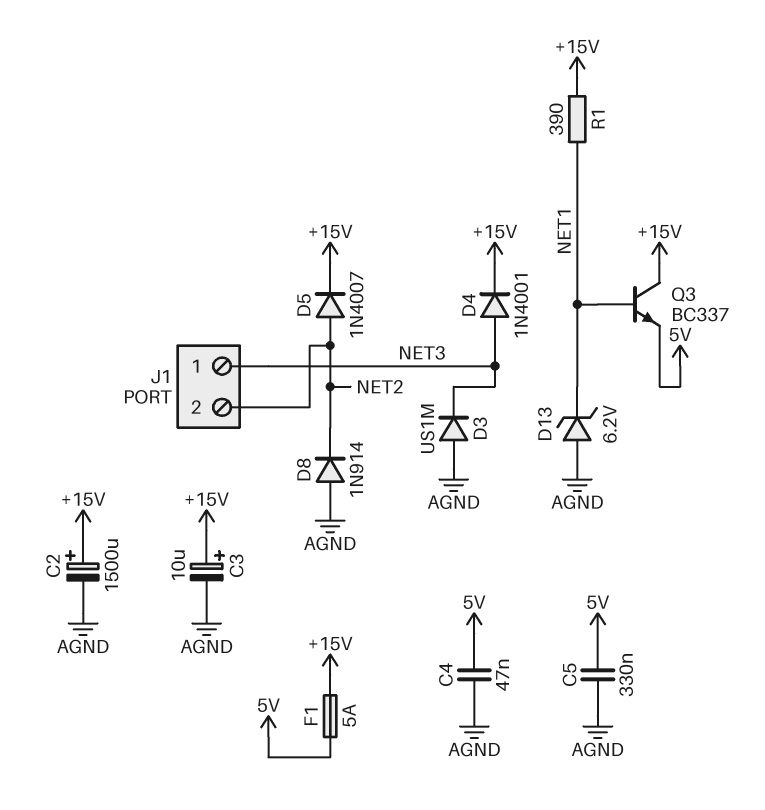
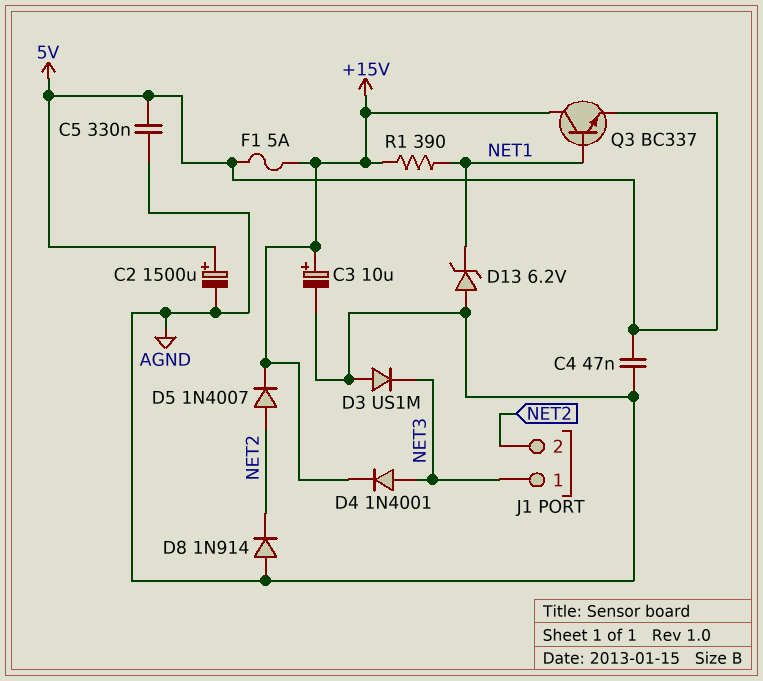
C2: 1500uF (plus +15V, minus AGND) -> 1500uF (plus 5V, minus AGND)

